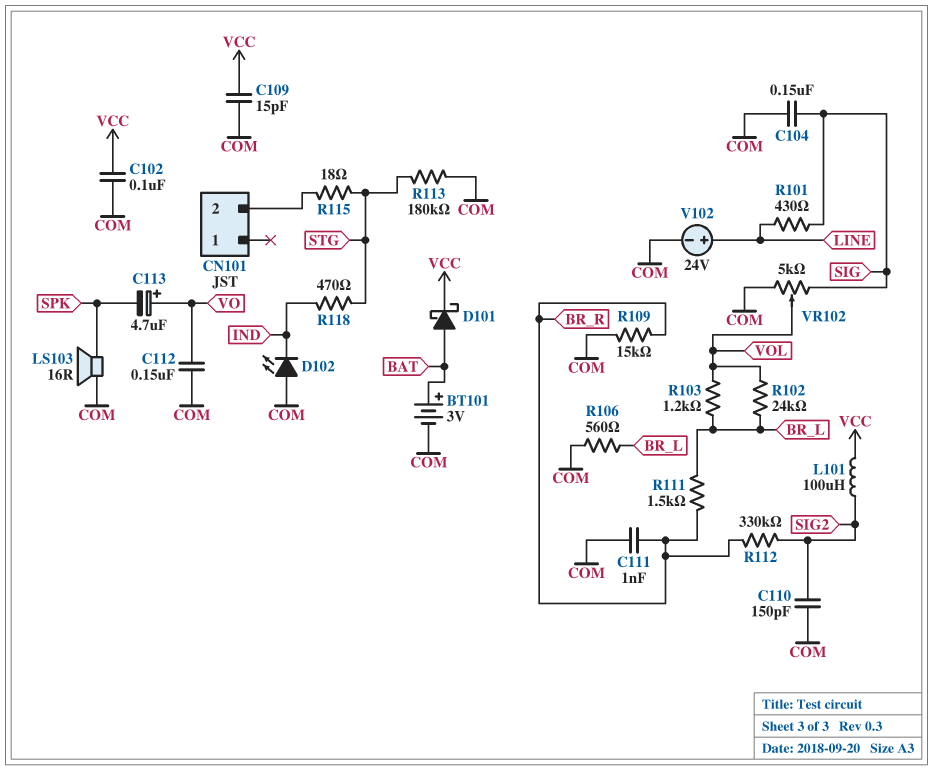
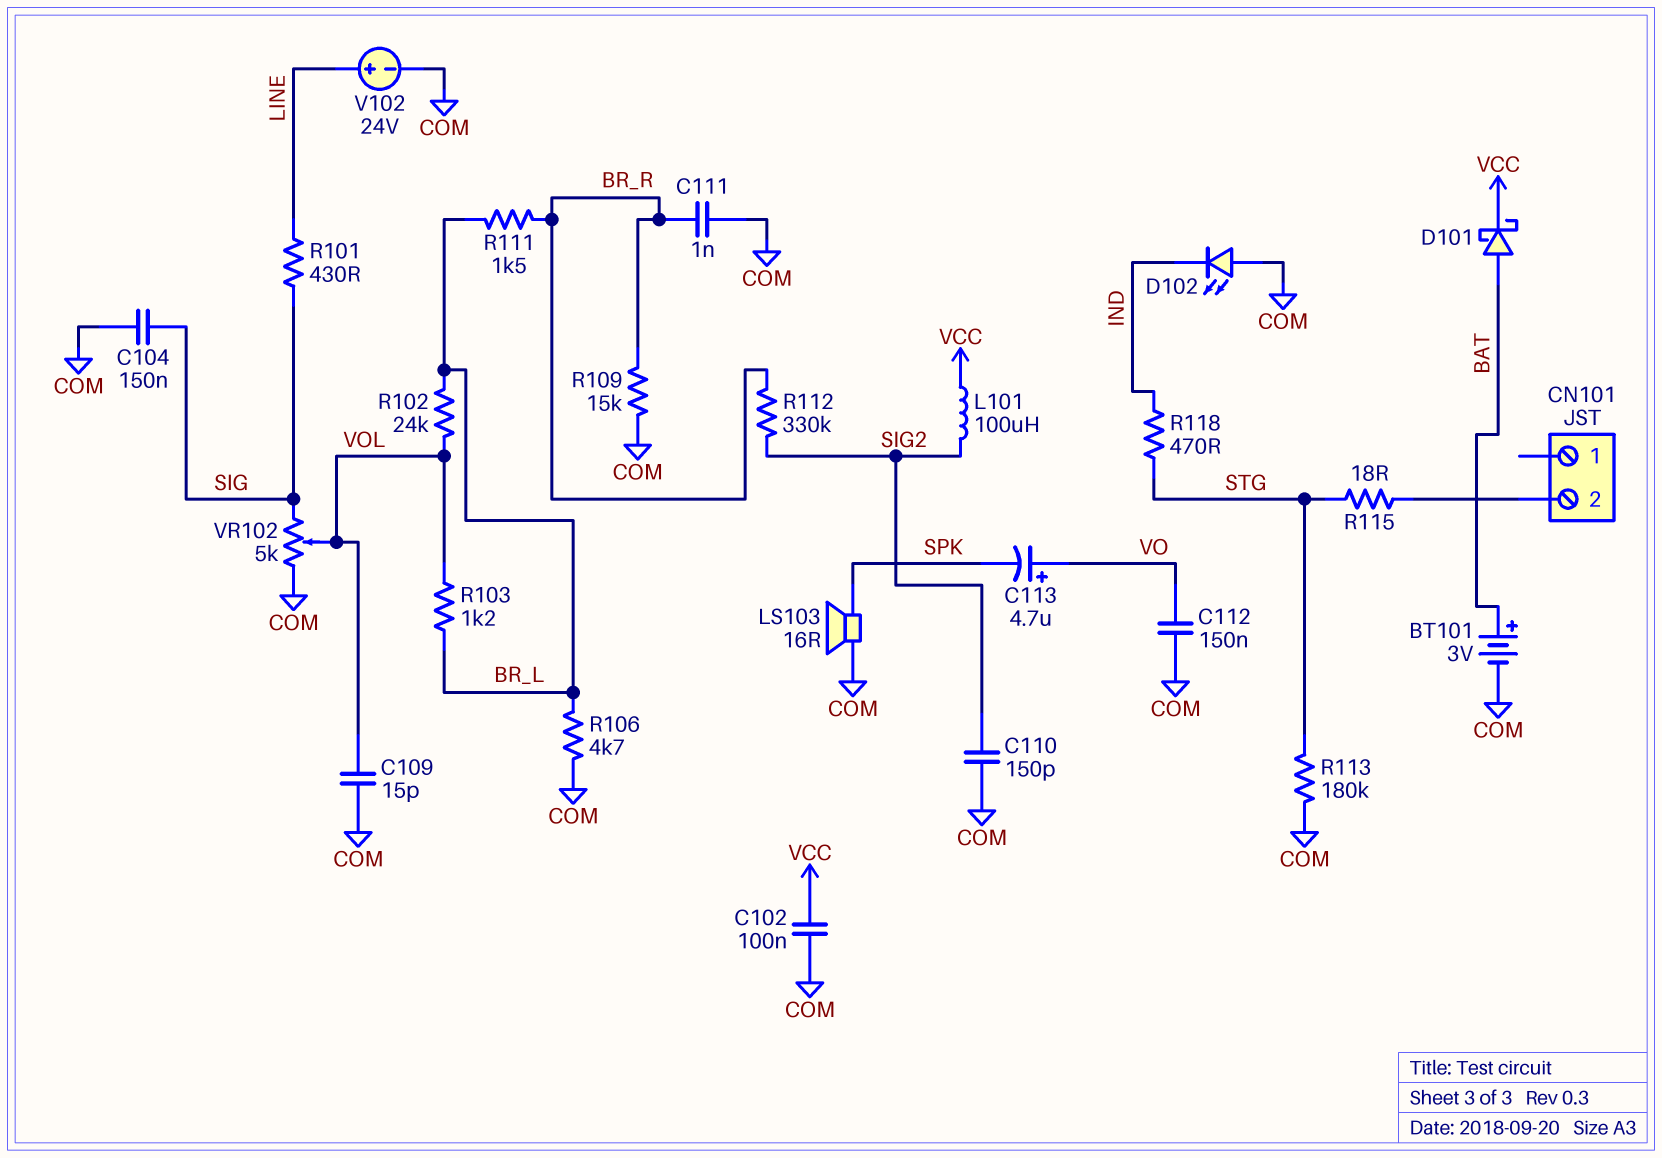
C109: 15pF (COM, VCC) -> 15pF (COM, VOL)
R106: 560 (BR_L, COM) -> 4.7k (BR_L, COM)

